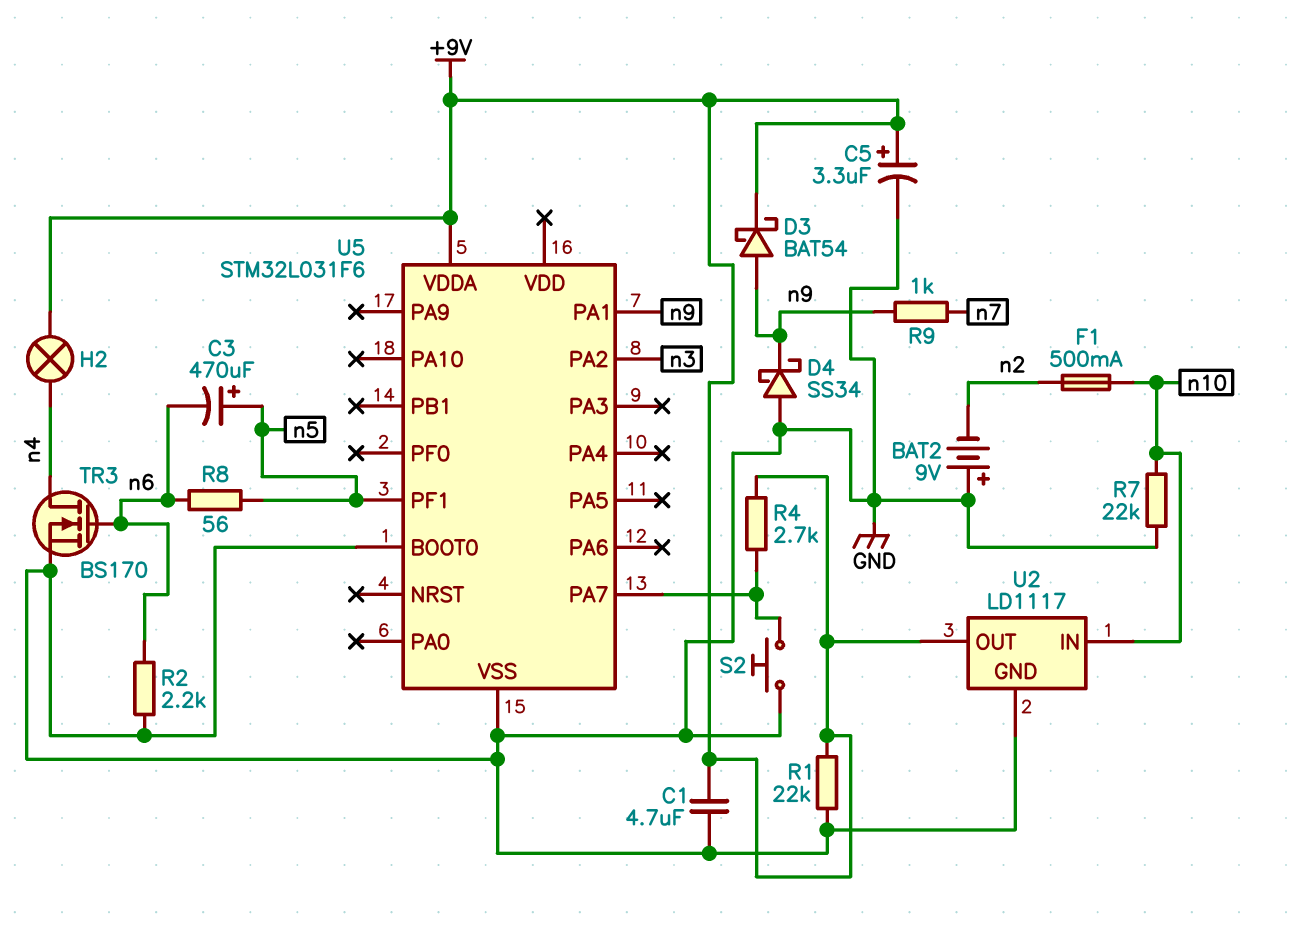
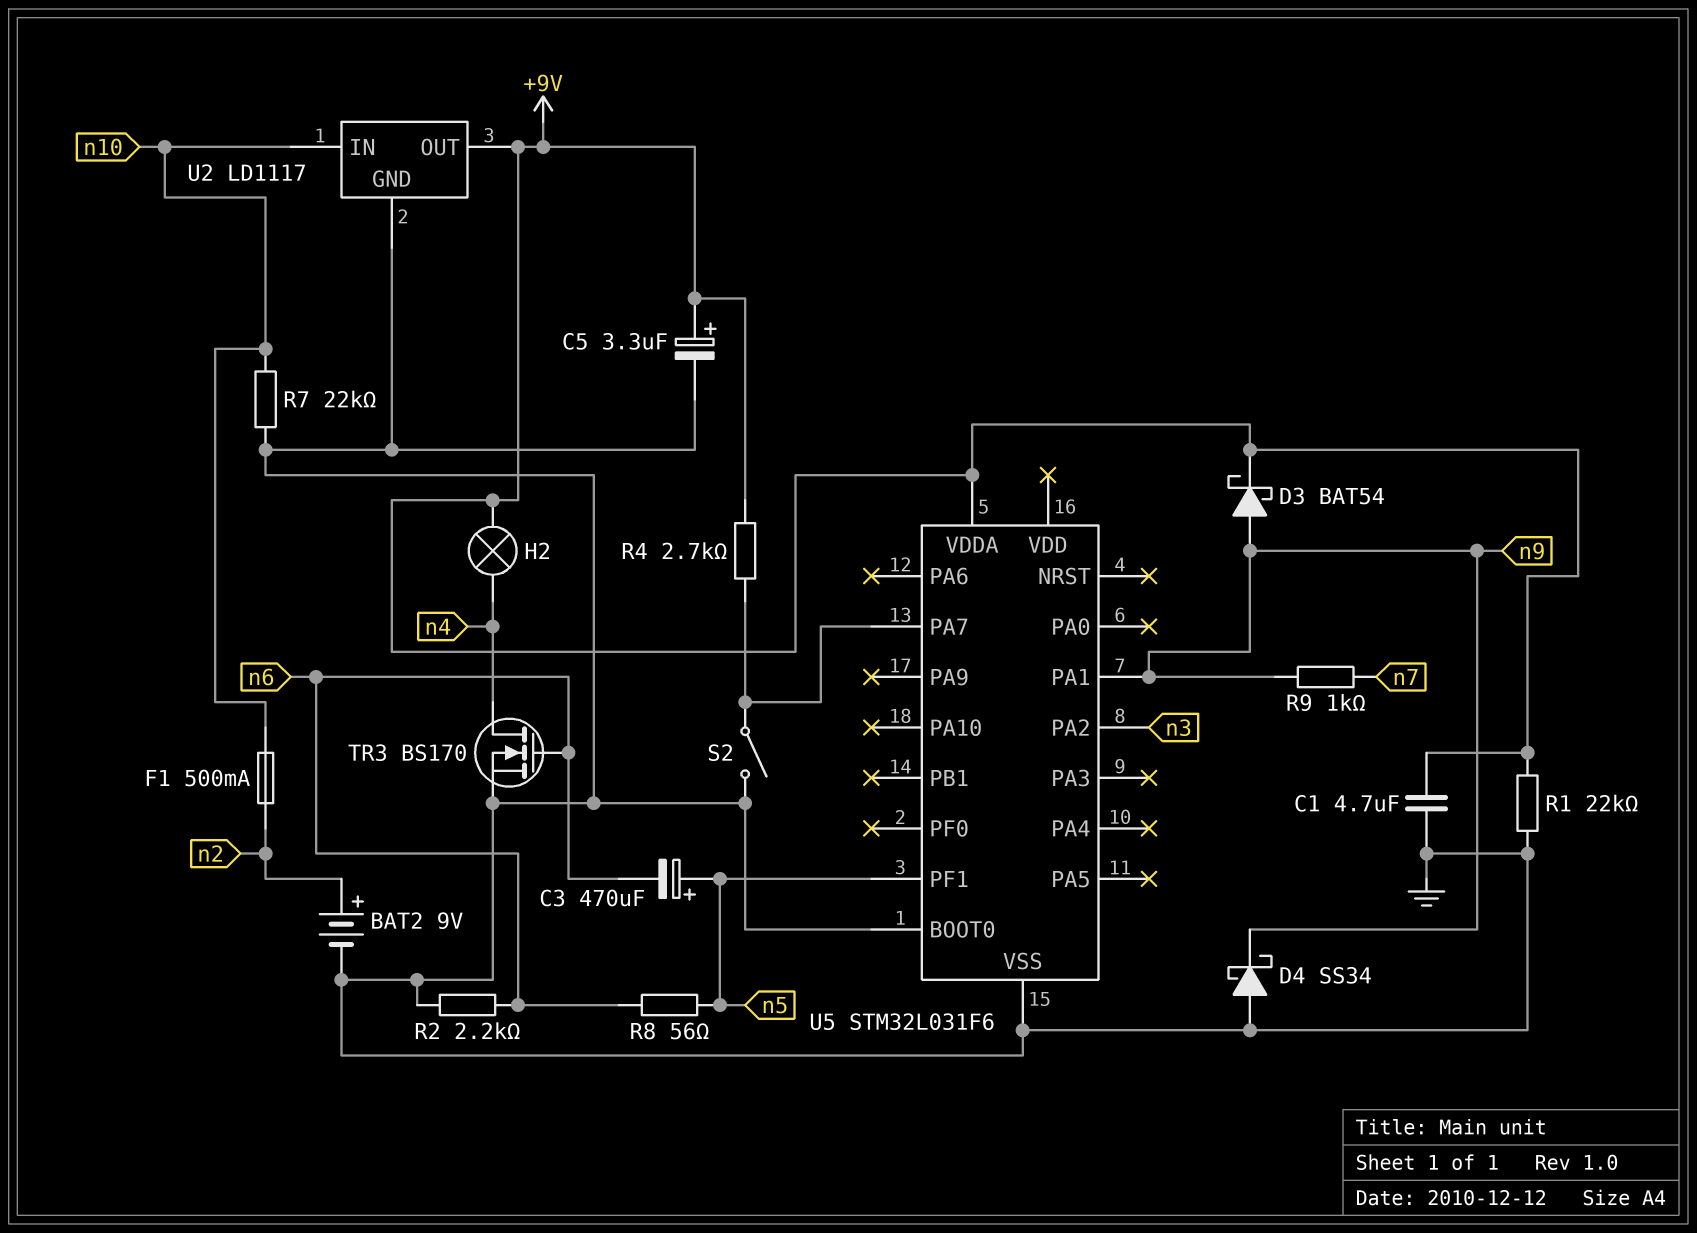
BAT2: 9V (plus GND, minus n2) -> 9V (plus n2, minus GND)
S2: button (GND, U5/PA7) -> switch (GND, U5/PA7)

